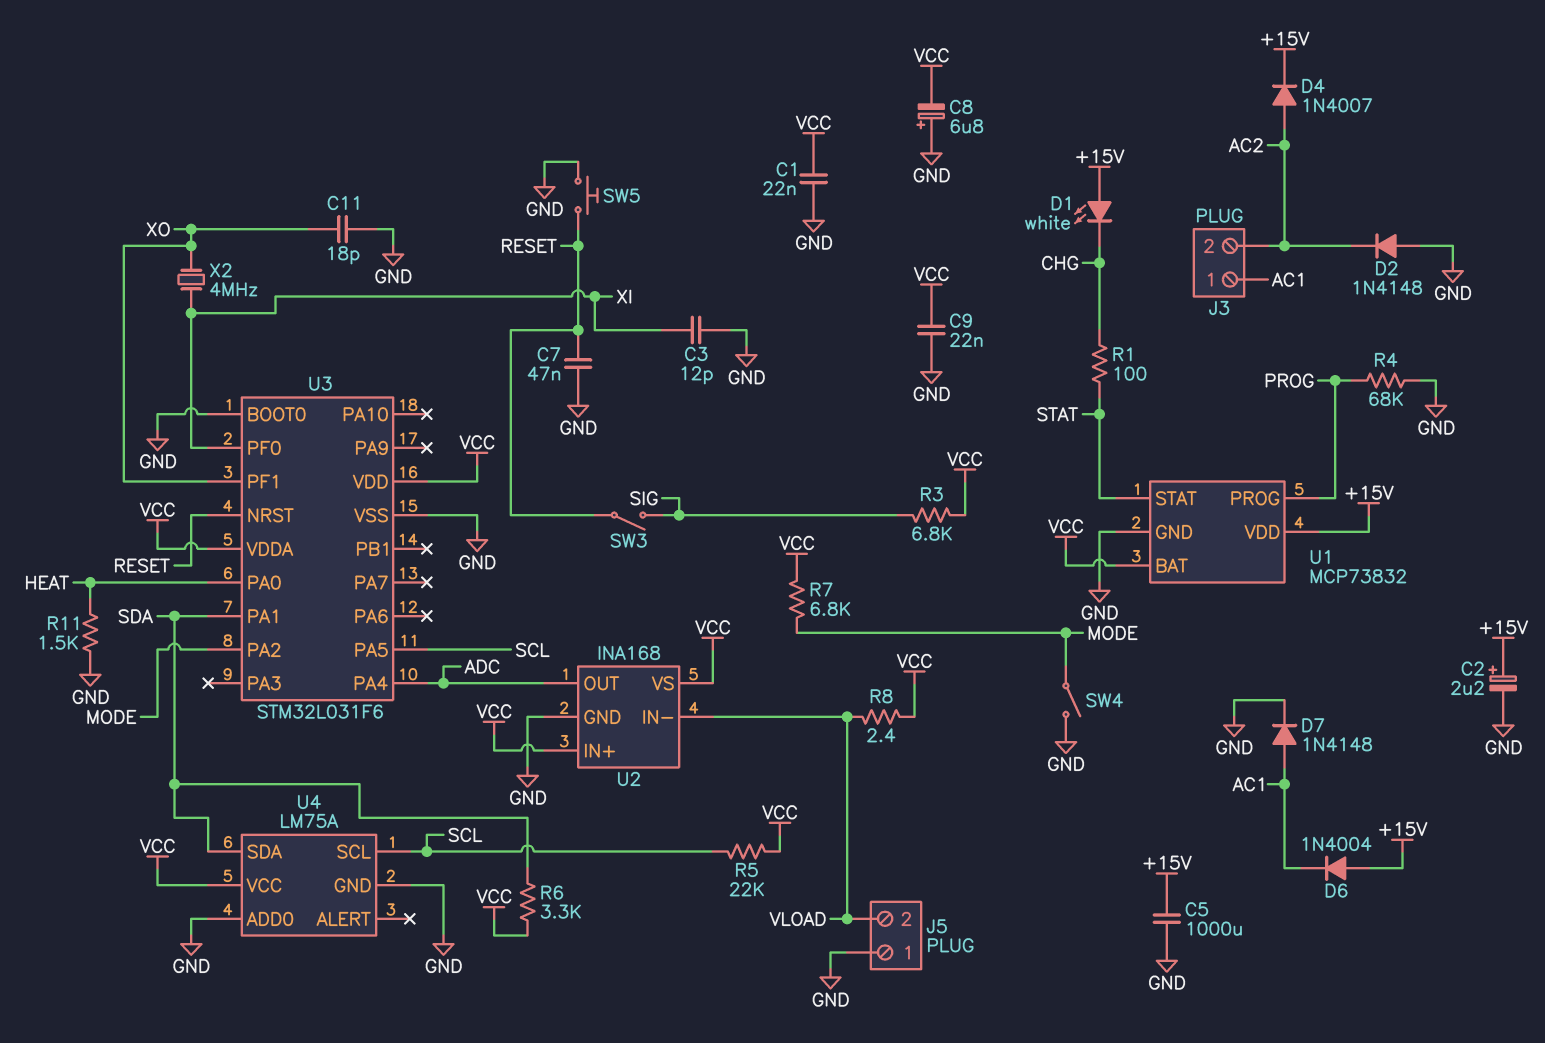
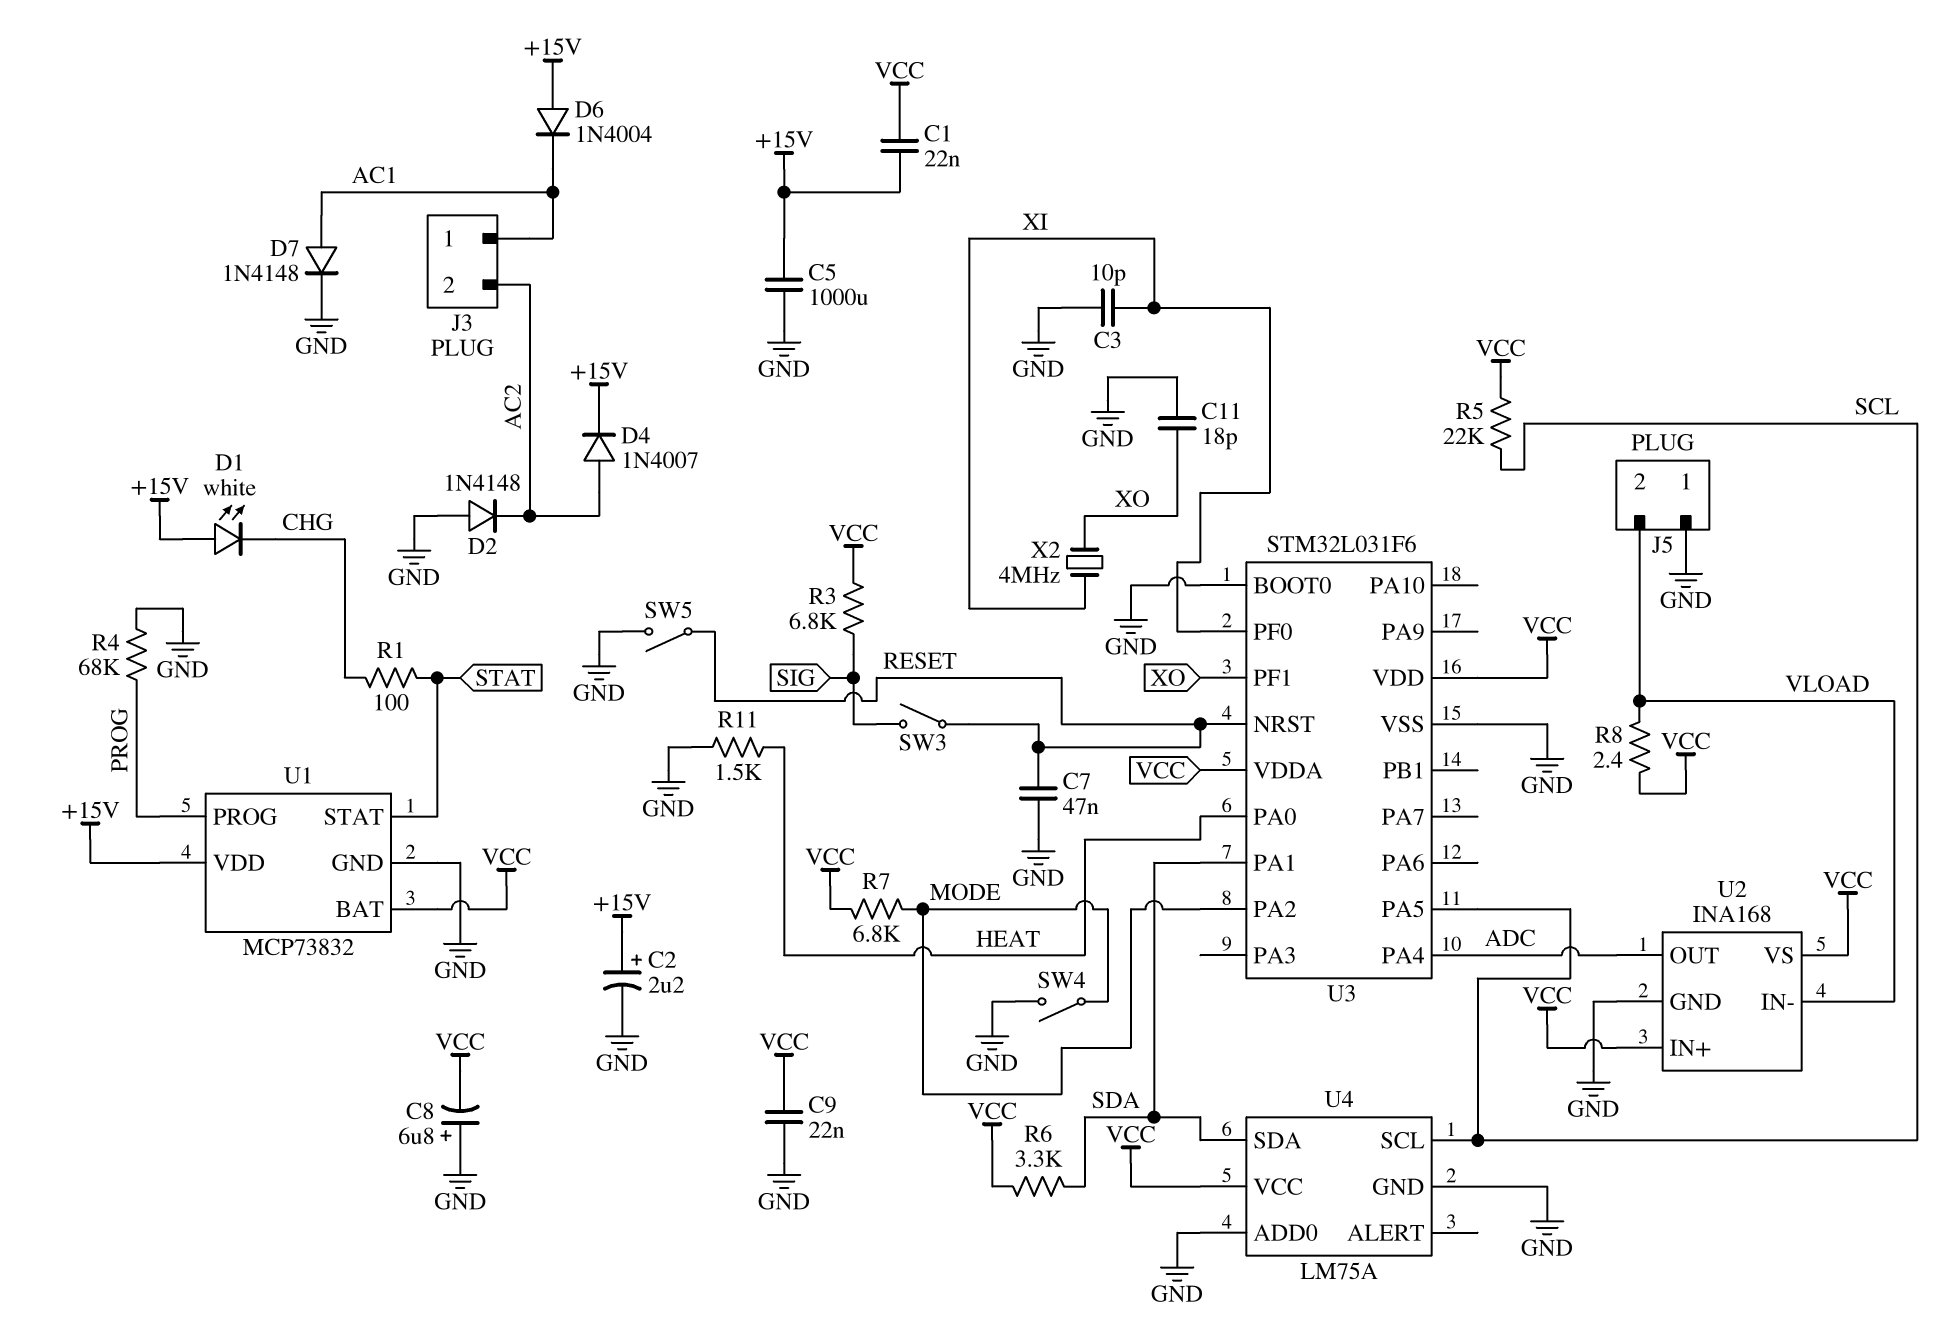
C1: 22nF (GND, VCC) -> 22nF (+15V, VCC)
C3: 12pF (GND, XI) -> 10pF (GND, XI)
SW5: button (GND, RESET) -> switch (GND, RESET)

